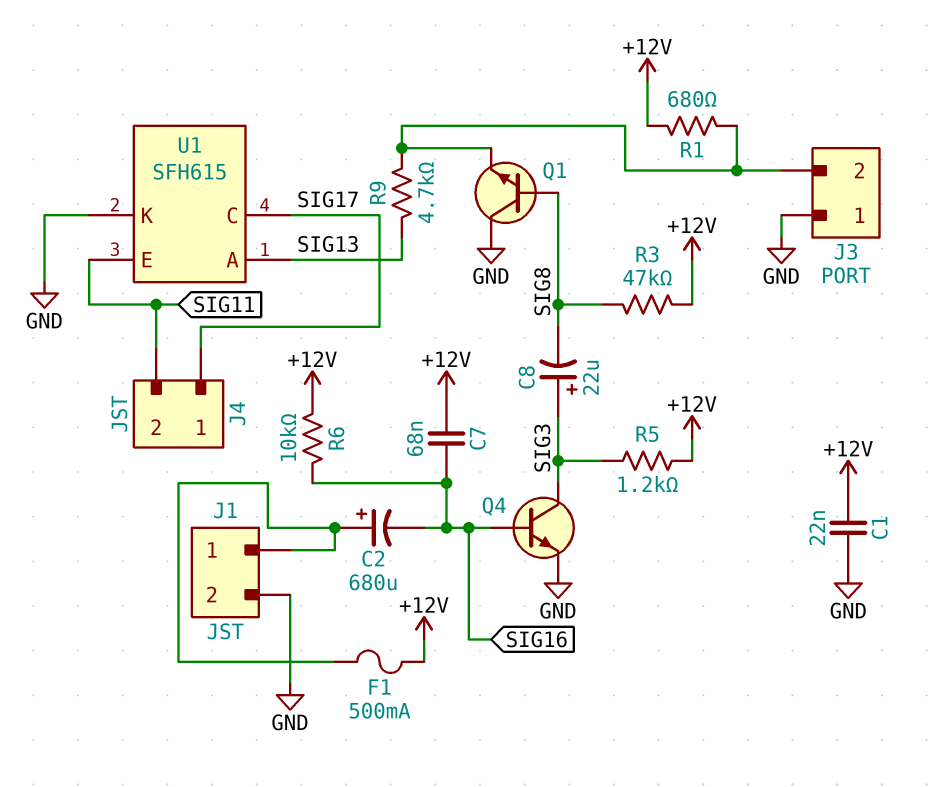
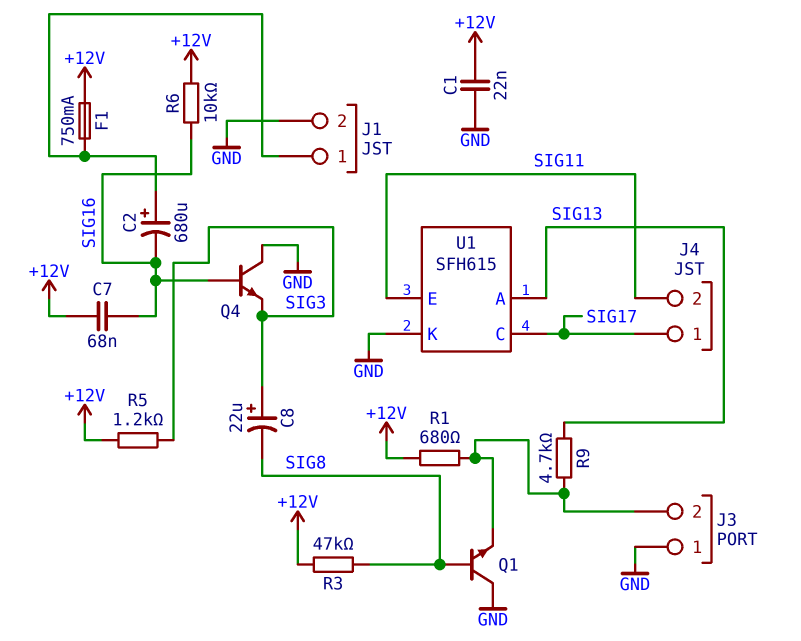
F1: 500mA (+12V, J1/1) -> 750mA (+12V, J1/1)
Q4: NPN (B SIG16, C SIG3, E GND) -> NPN (B SIG16, C GND, E SIG3)

